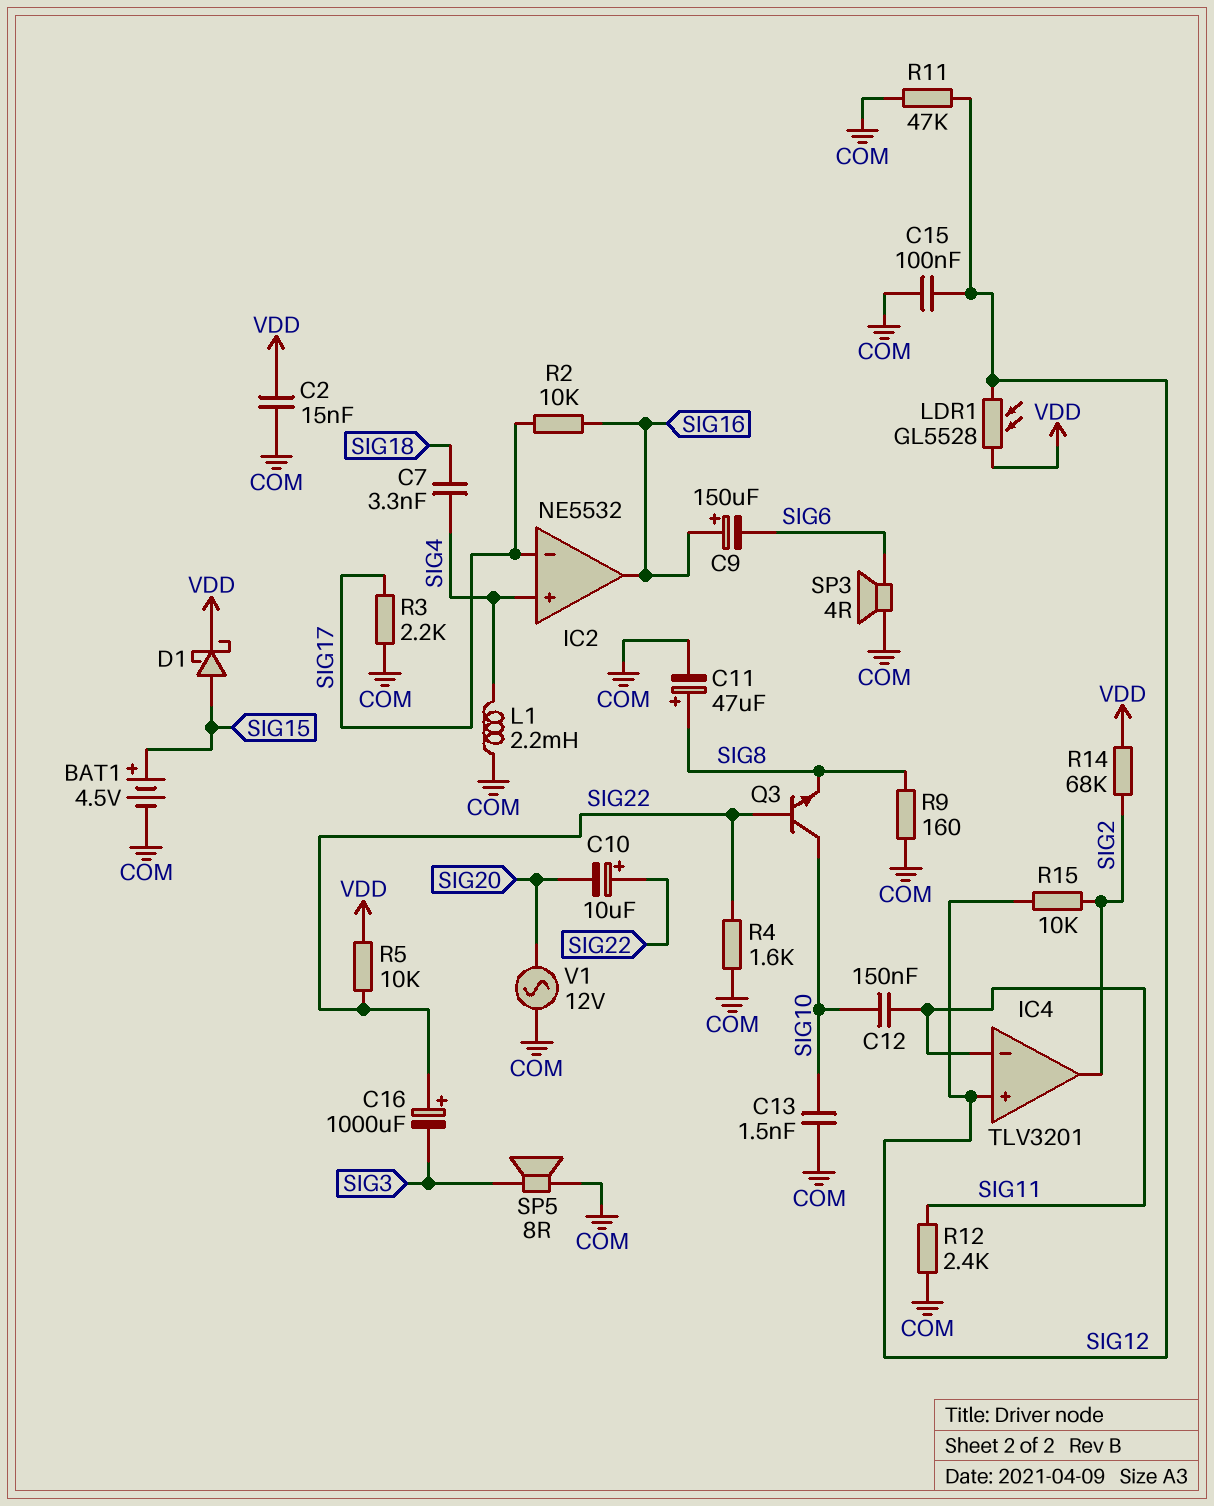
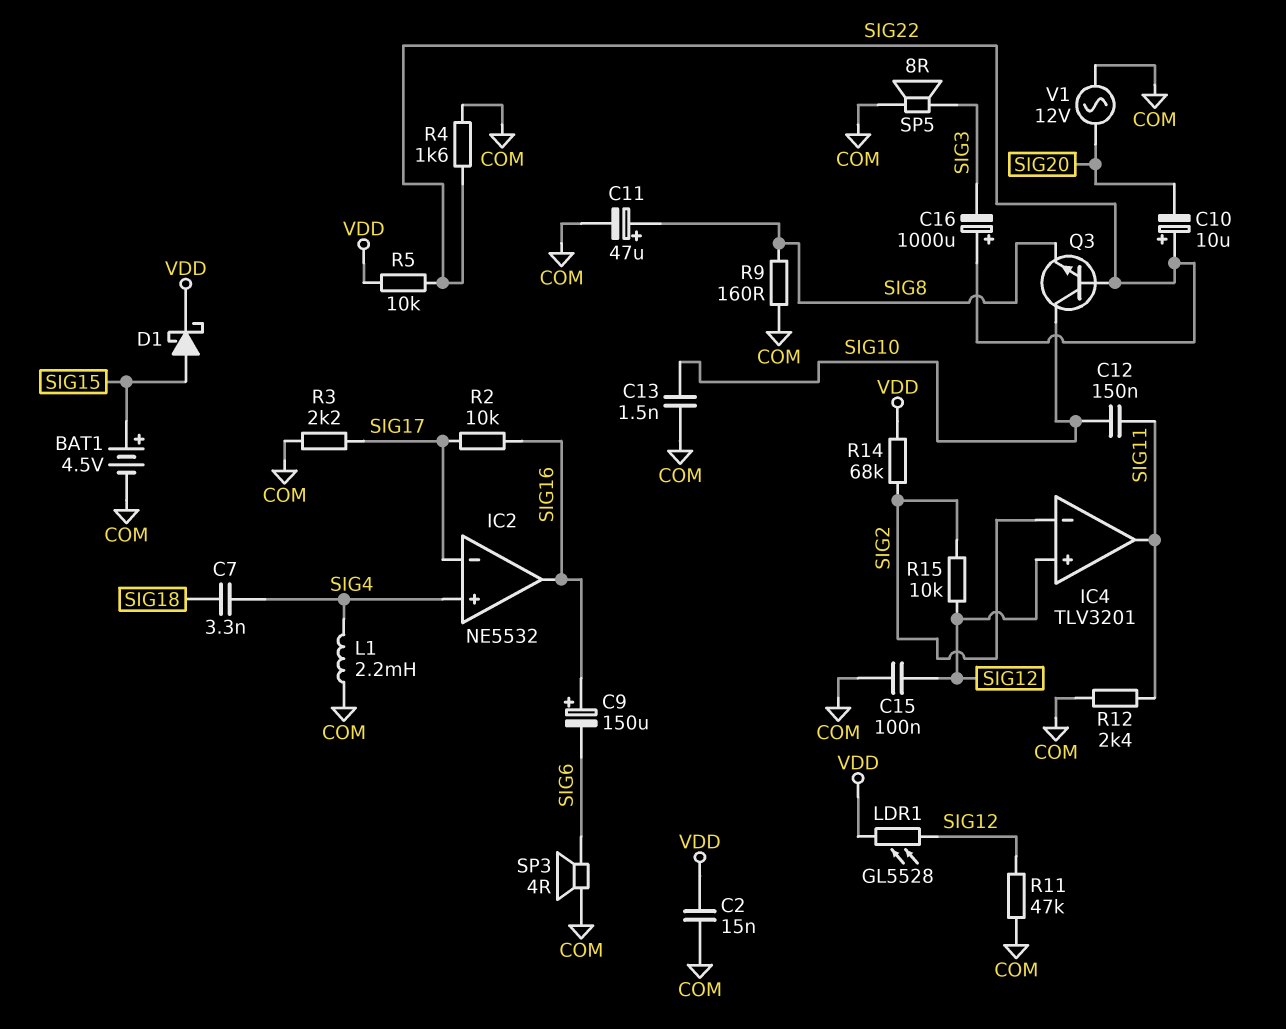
IC4 pin in-: SIG11 -> SIG2
IC4 pin out: SIG2 -> SIG11

